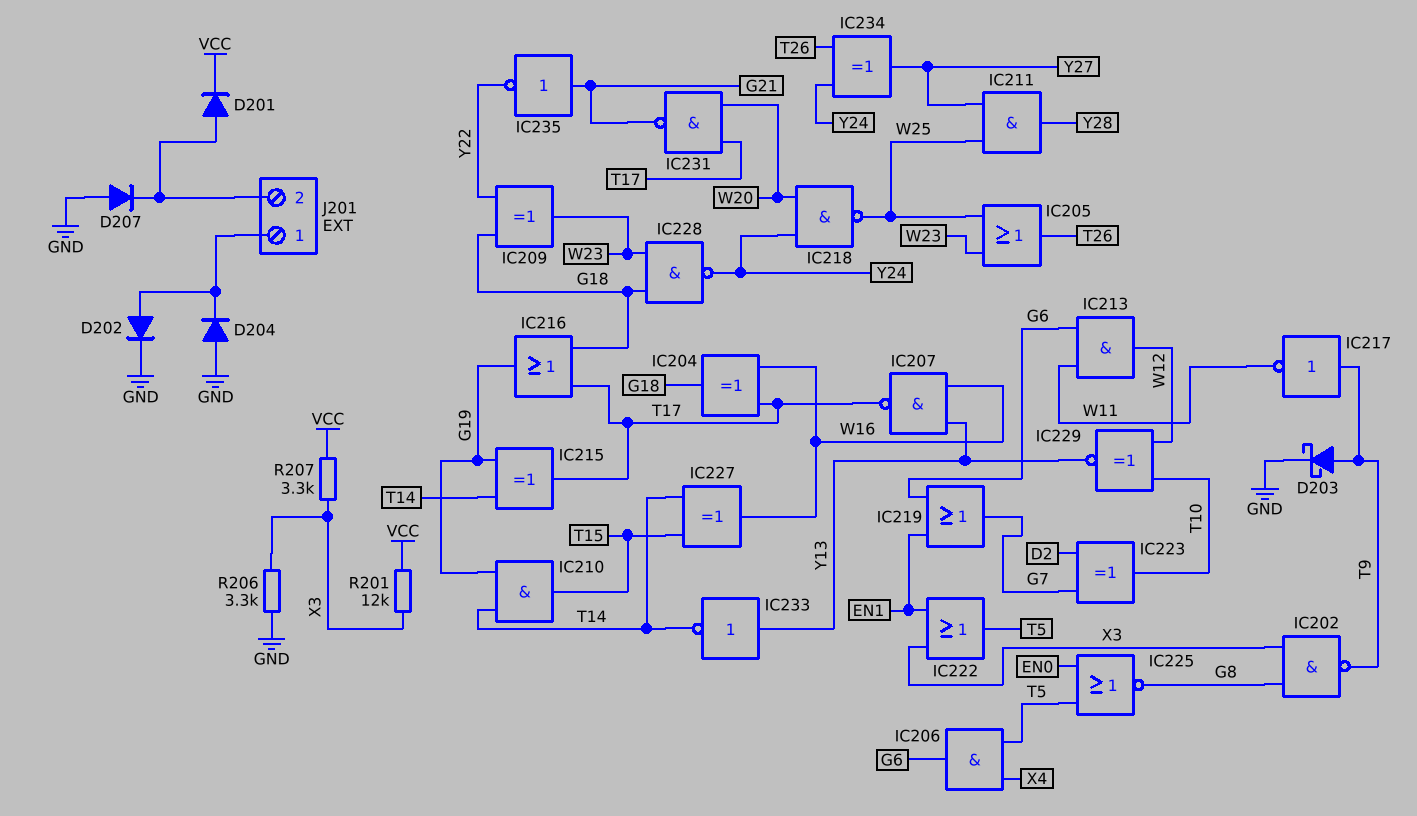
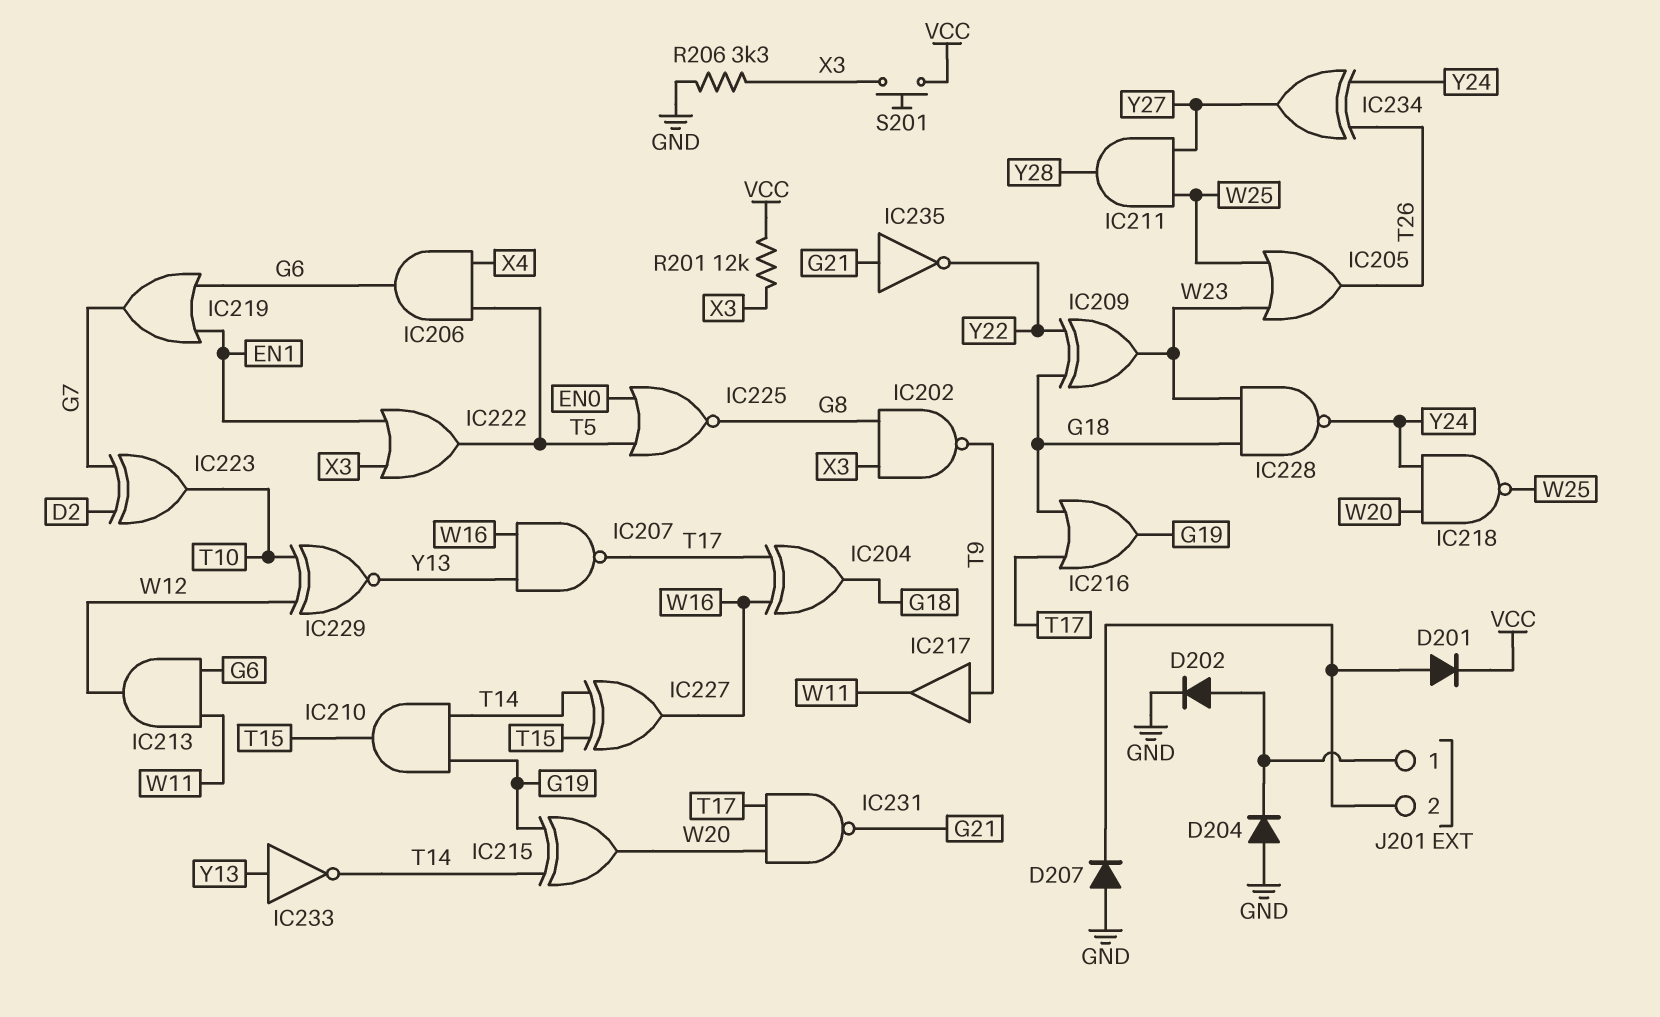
D203: schottky (A T9, K GND) -> none
IC215: XOR (in G19, in T14, out T17) -> XOR (in G19, in T14, out W20)
IC217: NOT (in T9, out W11) -> buffer (in T9, out W11)
R207: 3.3k (VCC, X3) -> none
S201: none -> button (VCC, X3)

